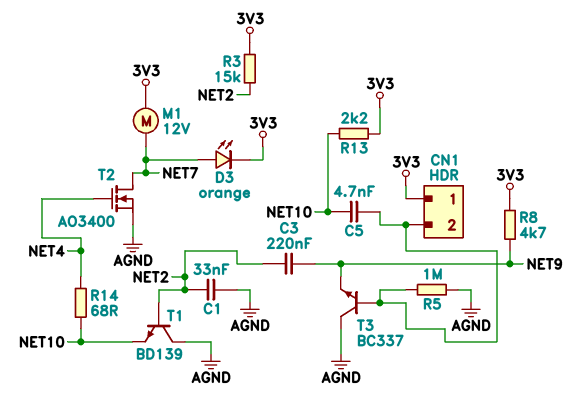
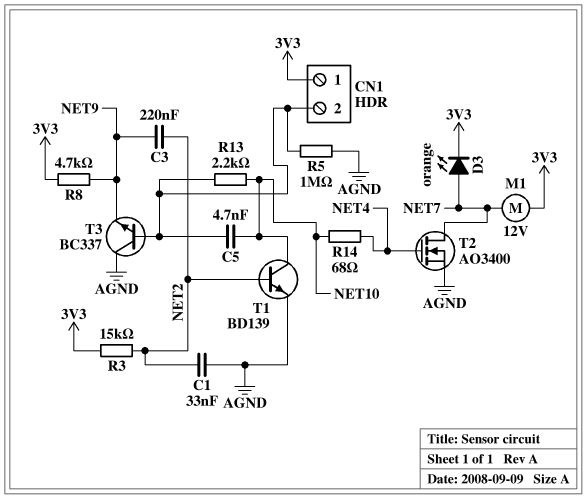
R13: 2.2k (3V3, NET10) -> 2.2k (CN1/2, NET10)
T1: NPN BD139 (B NET2, C AGND, E NET10) -> NPN BD139 (B NET2, C NET10, E AGND)

